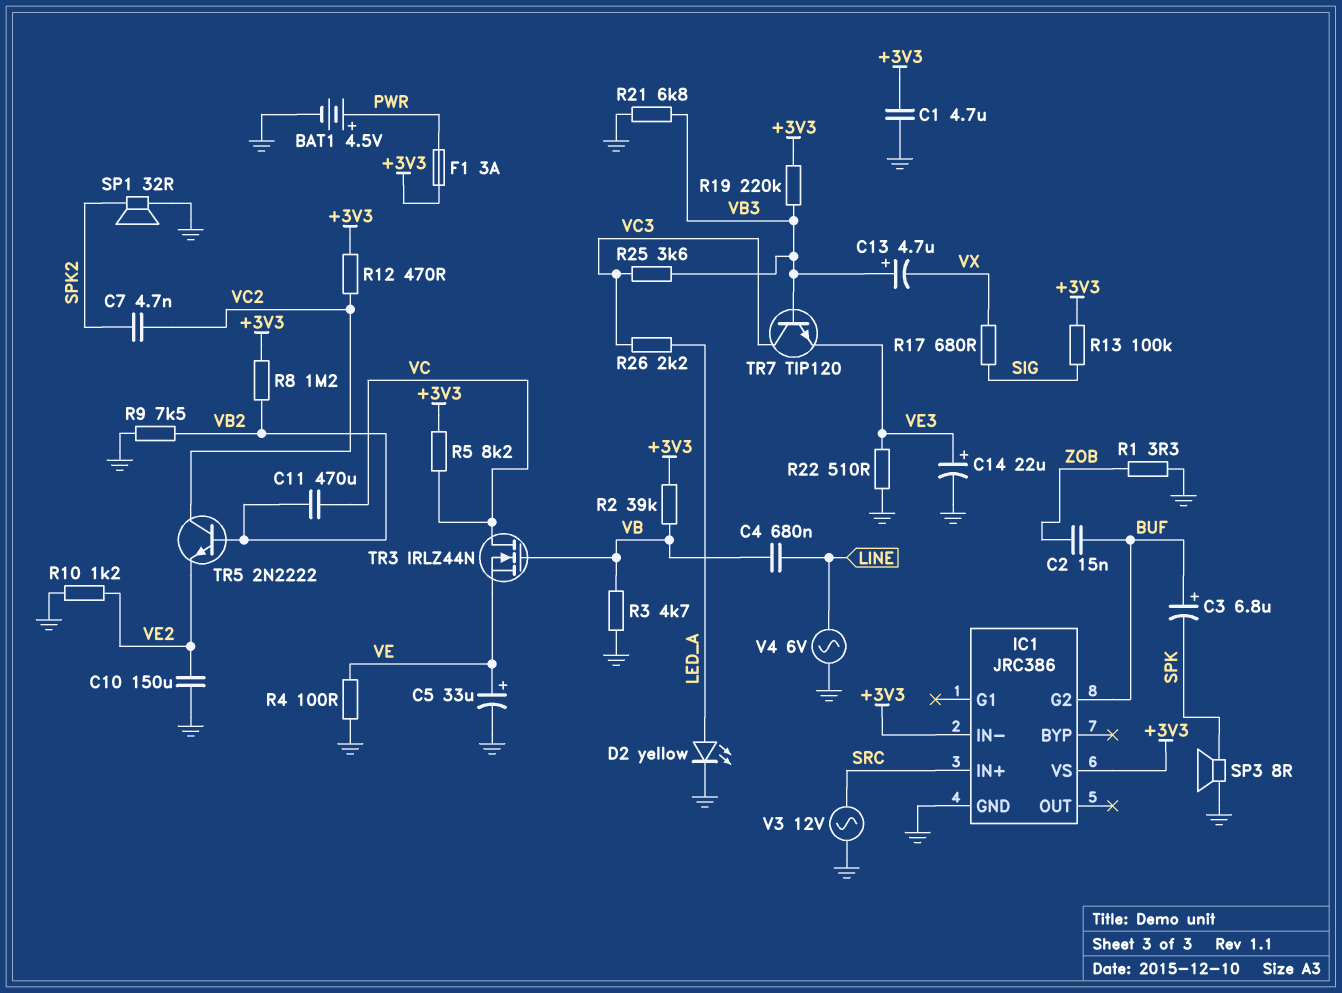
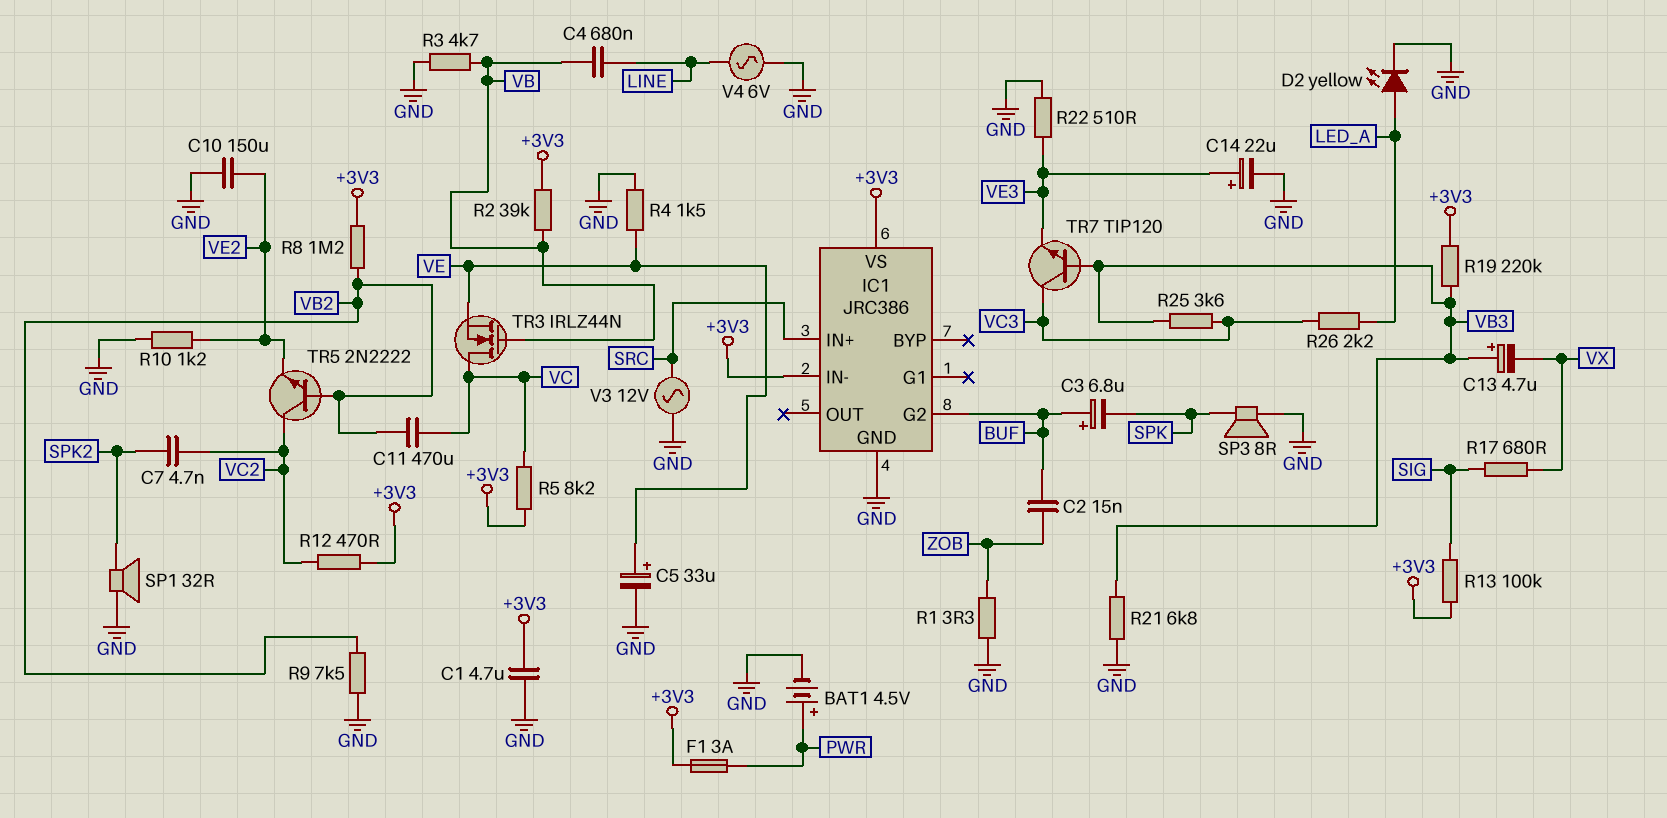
R4: 100 (GND, VE) -> 1.5k (GND, VE)

